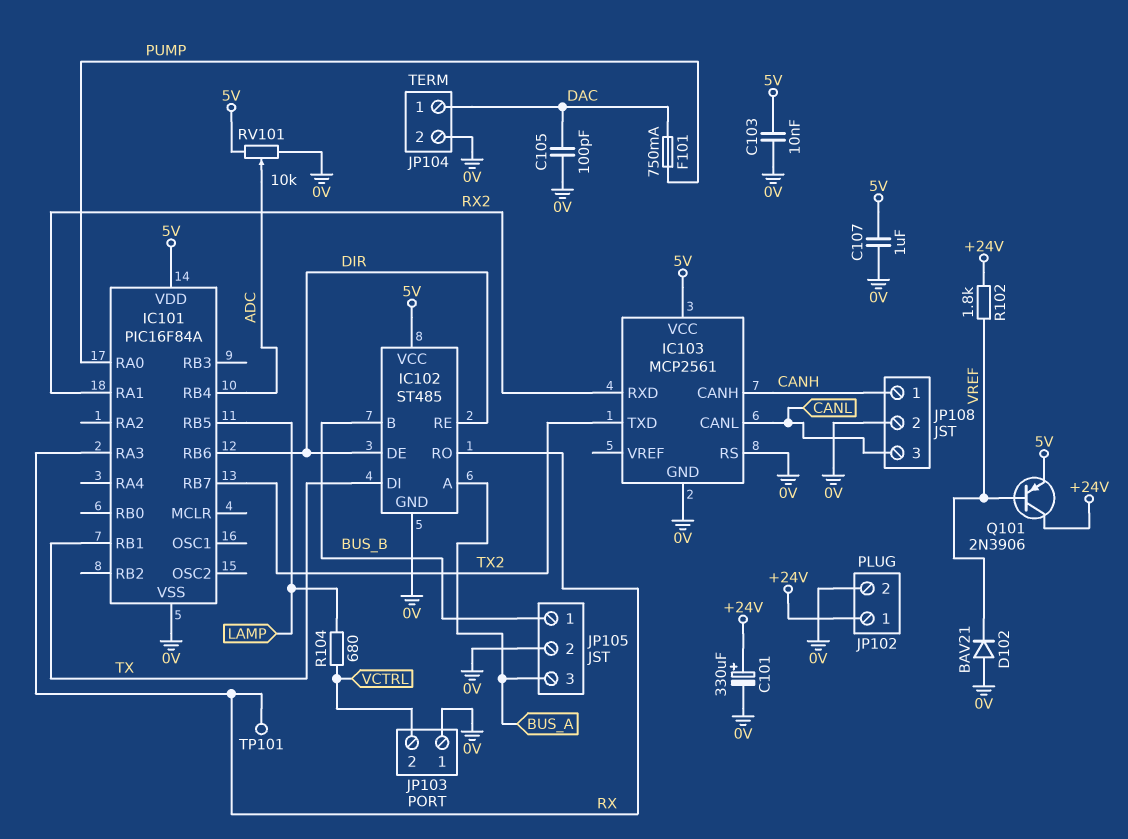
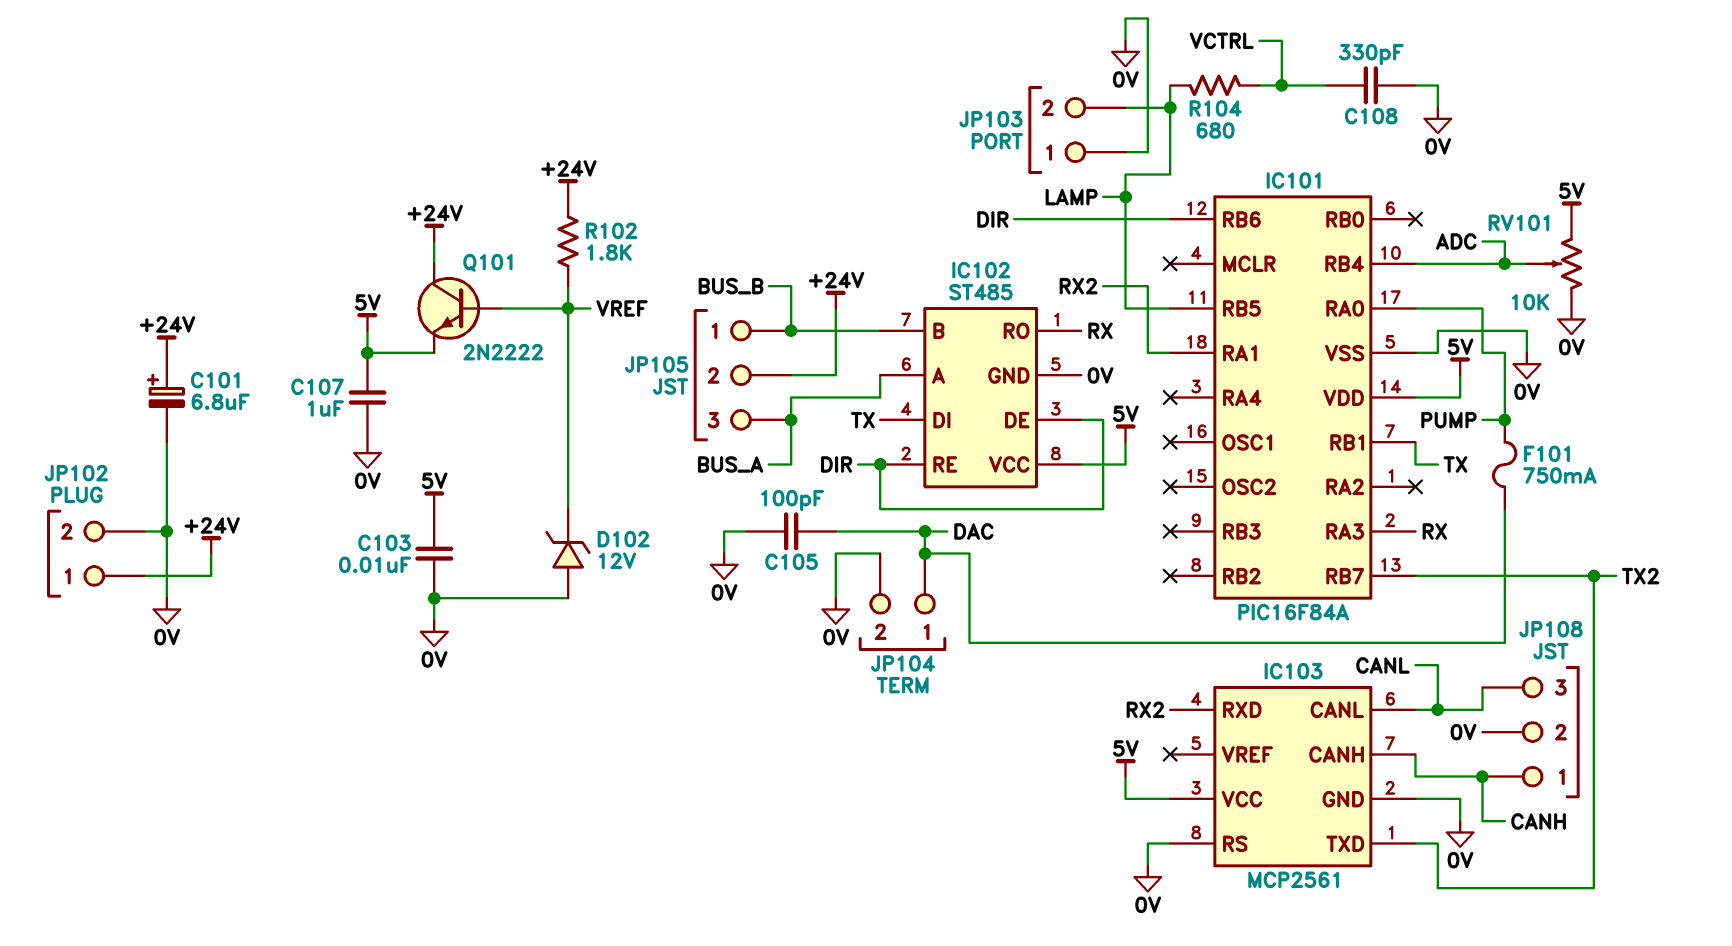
C101: 330uF (plus +24V, minus 0V) -> 6.8uF (plus +24V, minus 0V)
C108: none -> 330pF (0V, VCTRL)
D102: diode BAV21 (A 0V, K VREF) -> zener 12V (A 0V, K VREF)
JP103 pin 2: VCTRL -> LAMP
JP105 pin 2: 0V -> +24V
Q101: PNP 2N3906 (B VREF, C +24V, E 5V) -> NPN 2N2222 (B VREF, C +24V, E 5V)
TP101: test point (RX) -> none

